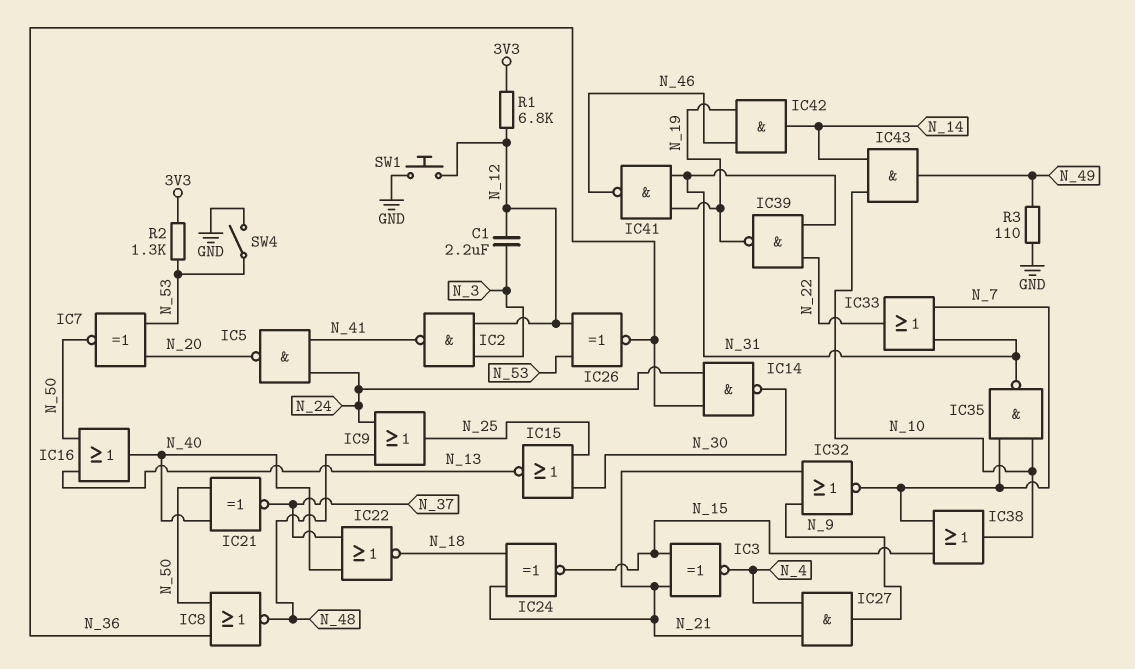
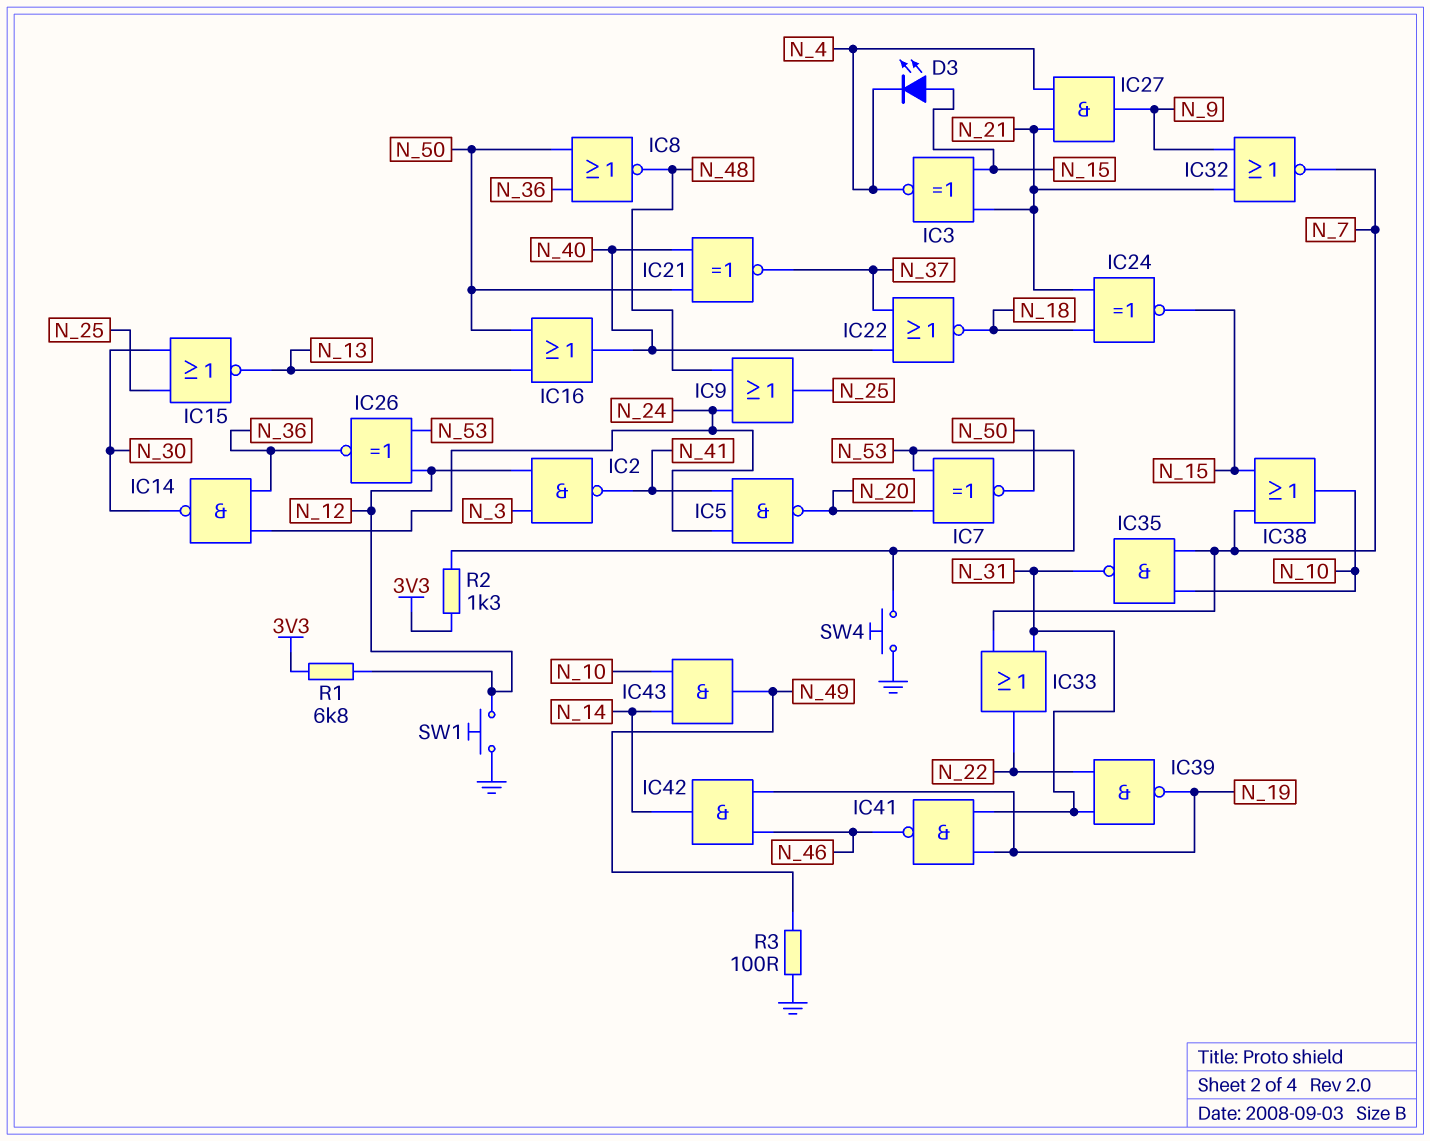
C1: 2.2uF (N_3, N_12) -> none
D3: none -> LED (A N_15, K N_4)
R3: 110 (GND, N_49) -> 100 (GND, N_49)
SW4: switch (GND, N_53) -> button (GND, N_53)

